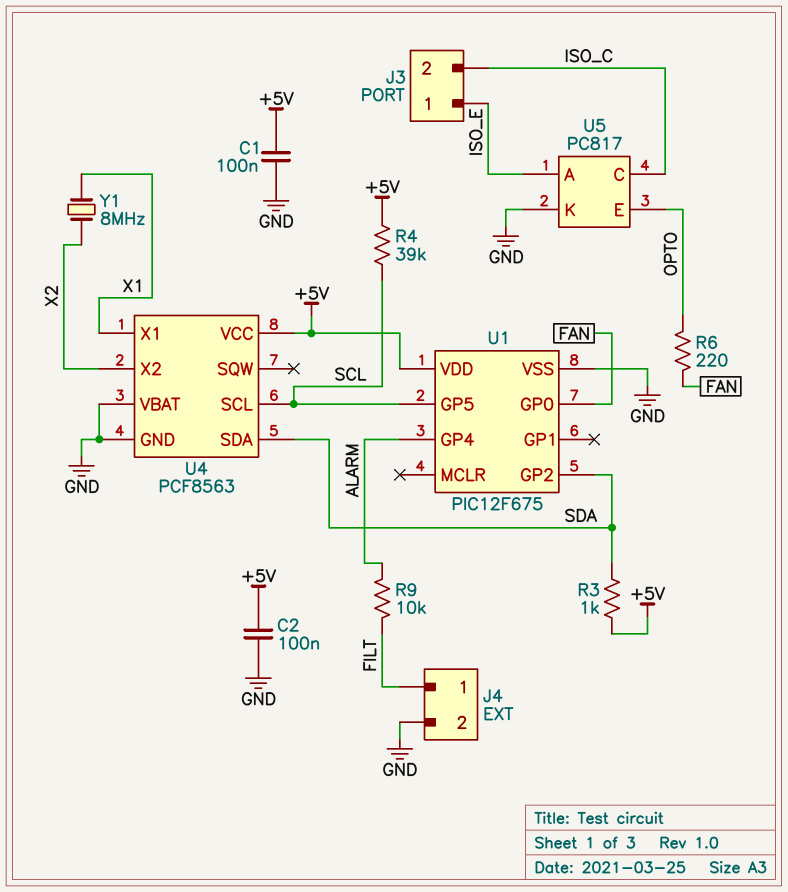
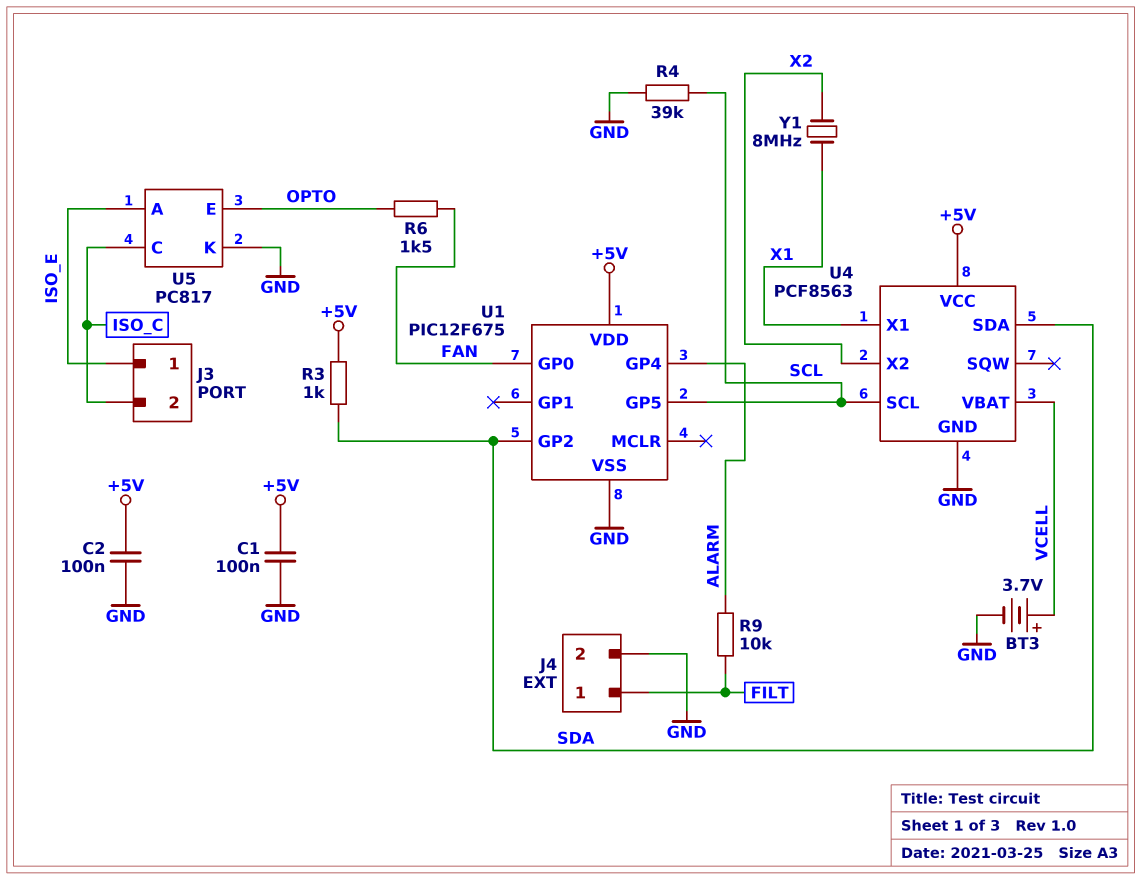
BT3: none -> 3.7V (plus VCELL, minus GND)
R4: 39k (+5V, SCL) -> 39k (GND, SCL)
R6: 220 (FAN, OPTO) -> 1.5k (FAN, OPTO)
U4 pin VBAT: GND -> VCELL

